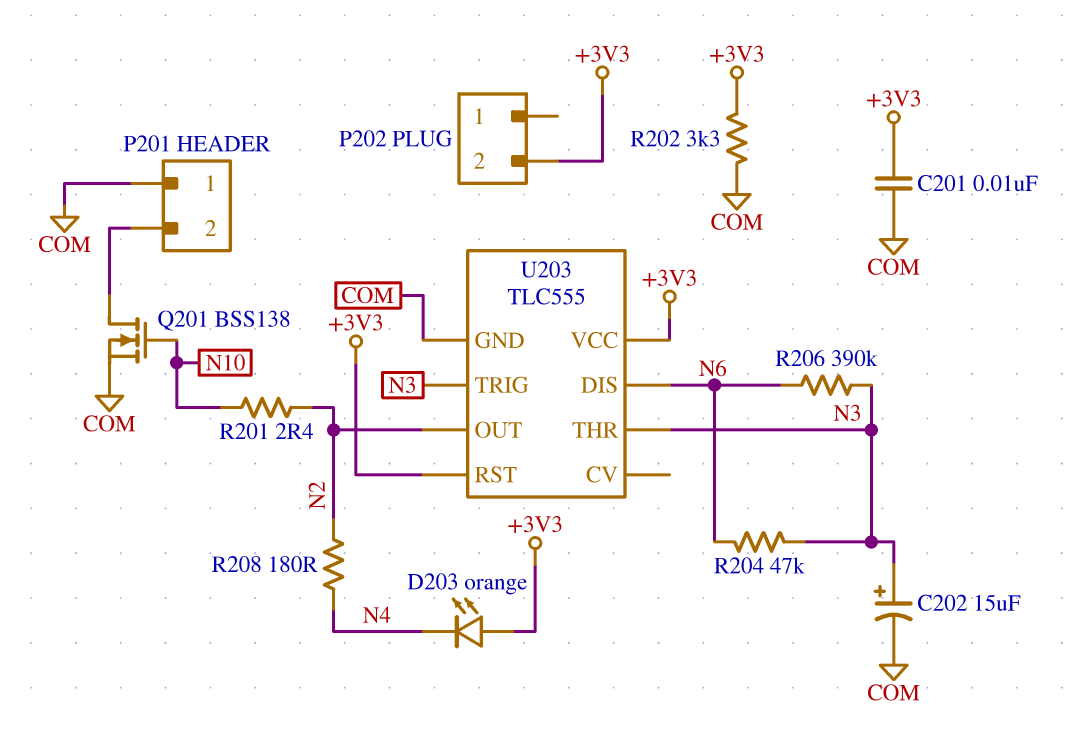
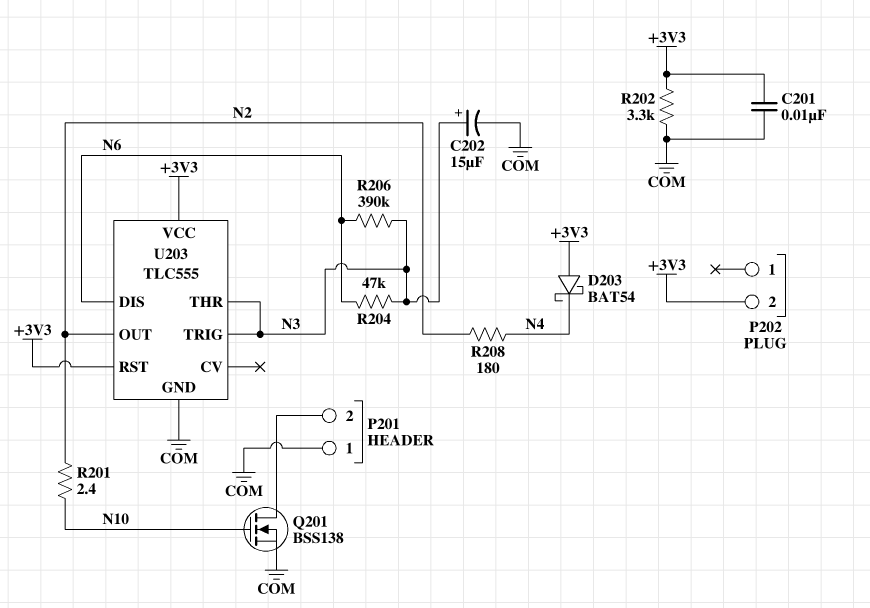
D203: LED orange (A +3V3, K N4) -> schottky BAT54 (A +3V3, K N4)

